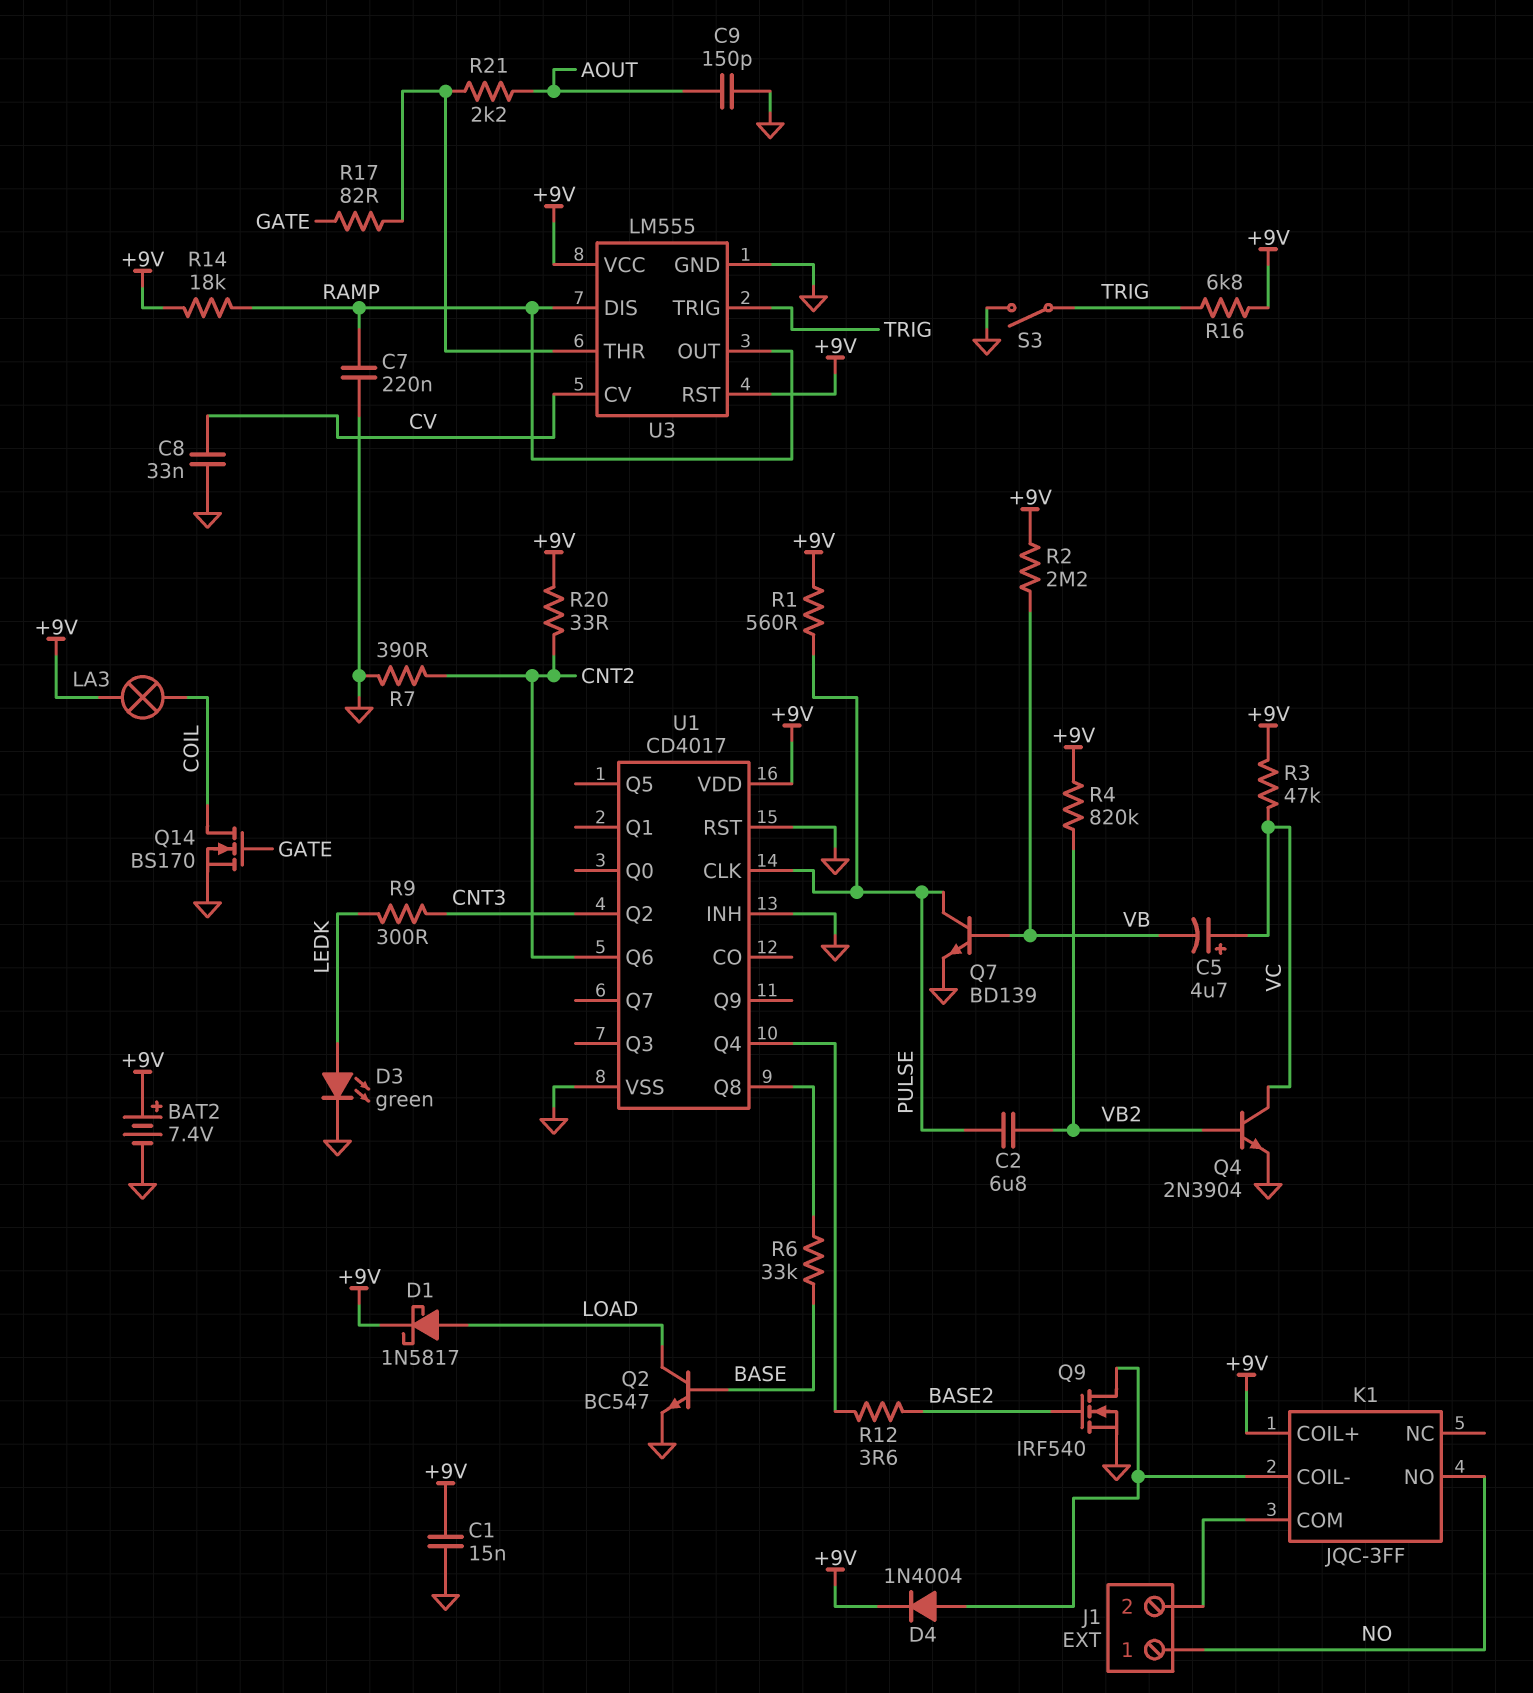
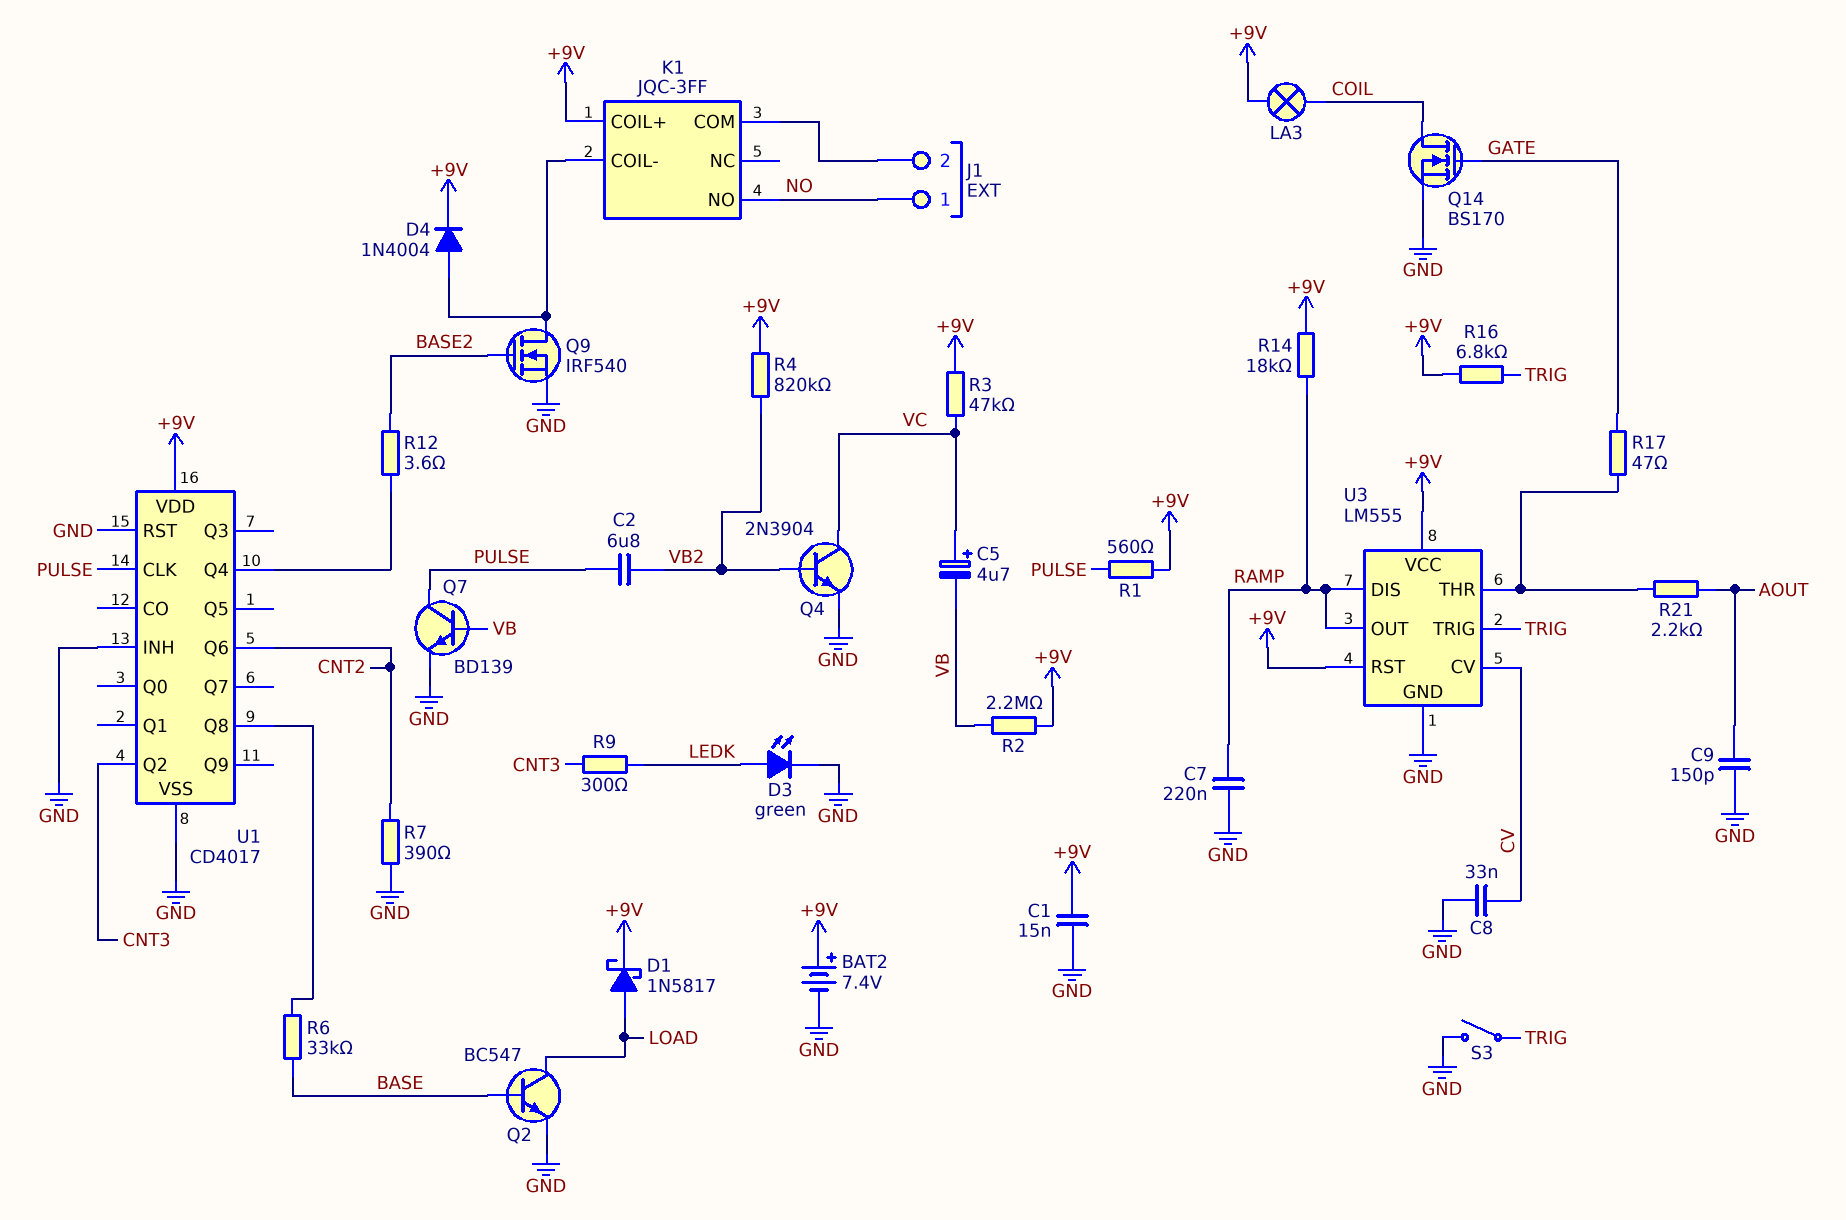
R17: 82 (GATE, U3/THR) -> 47 (GATE, U3/THR)
R20: 33 (+9V, CNT2) -> none

